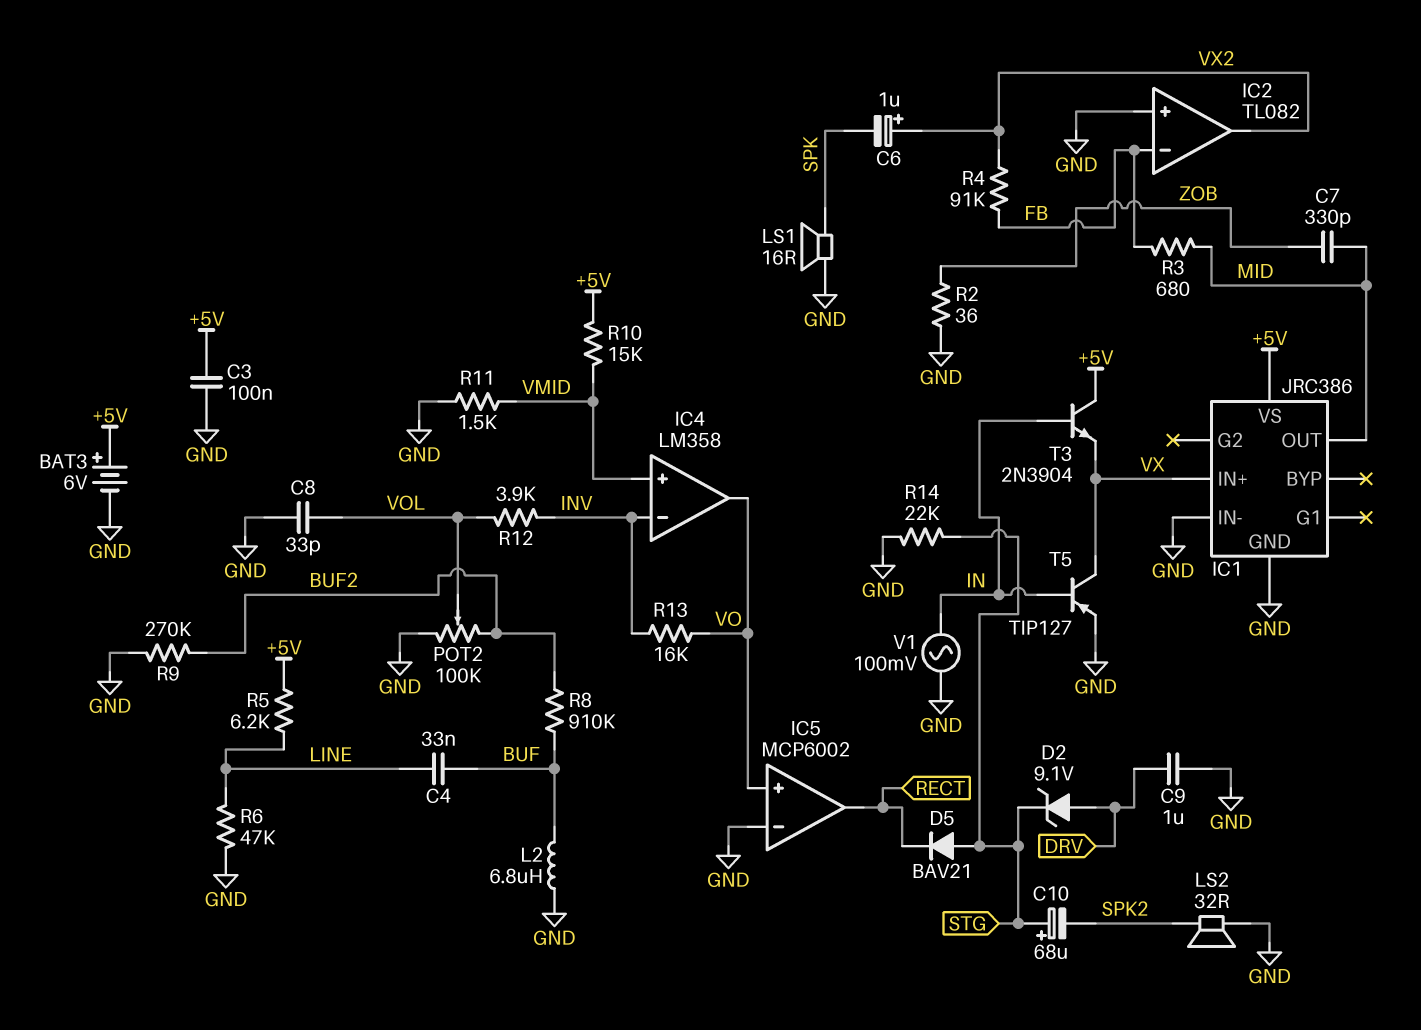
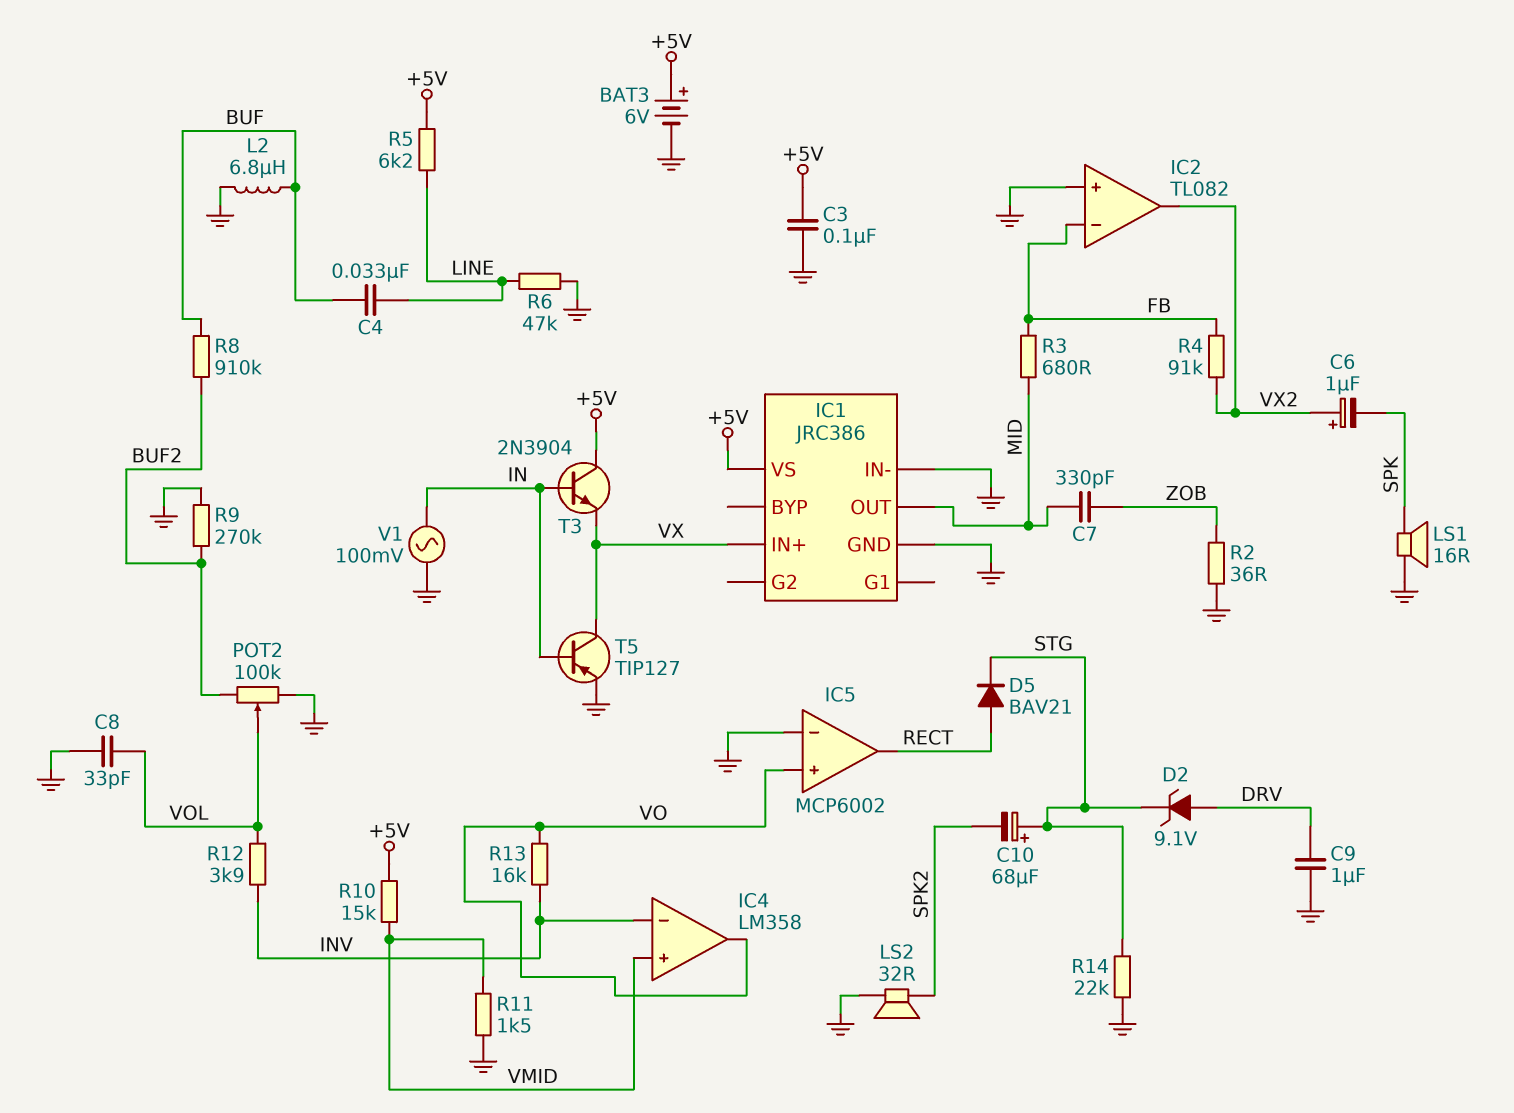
D5: diode BAV21 (A STG, K RECT) -> diode BAV21 (A RECT, K STG)

